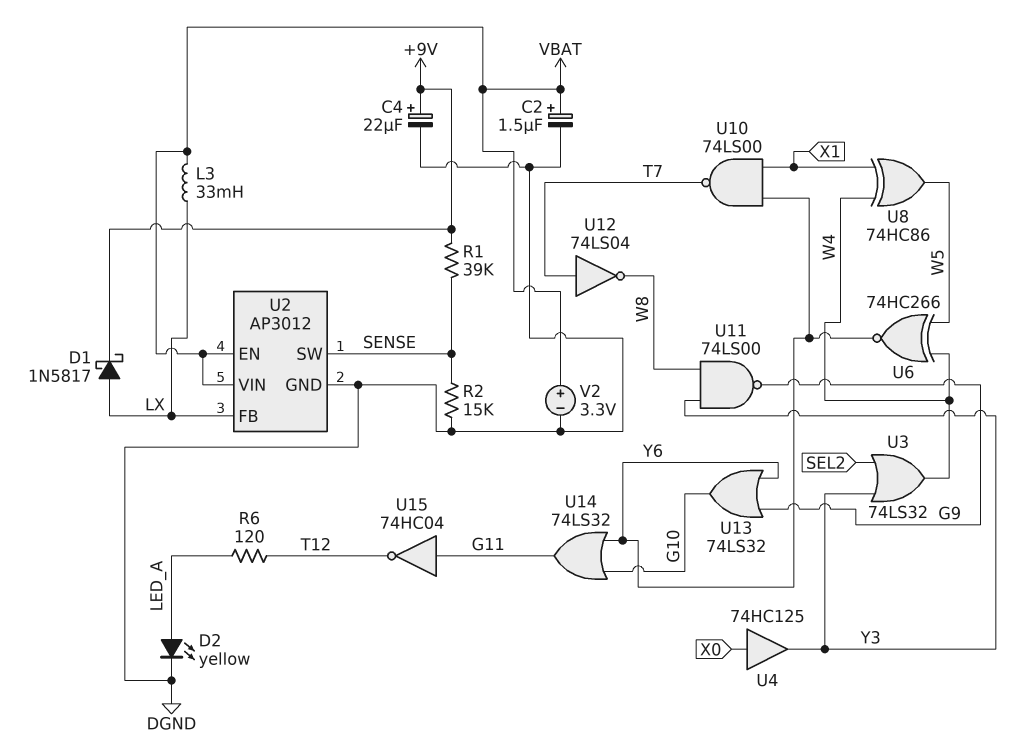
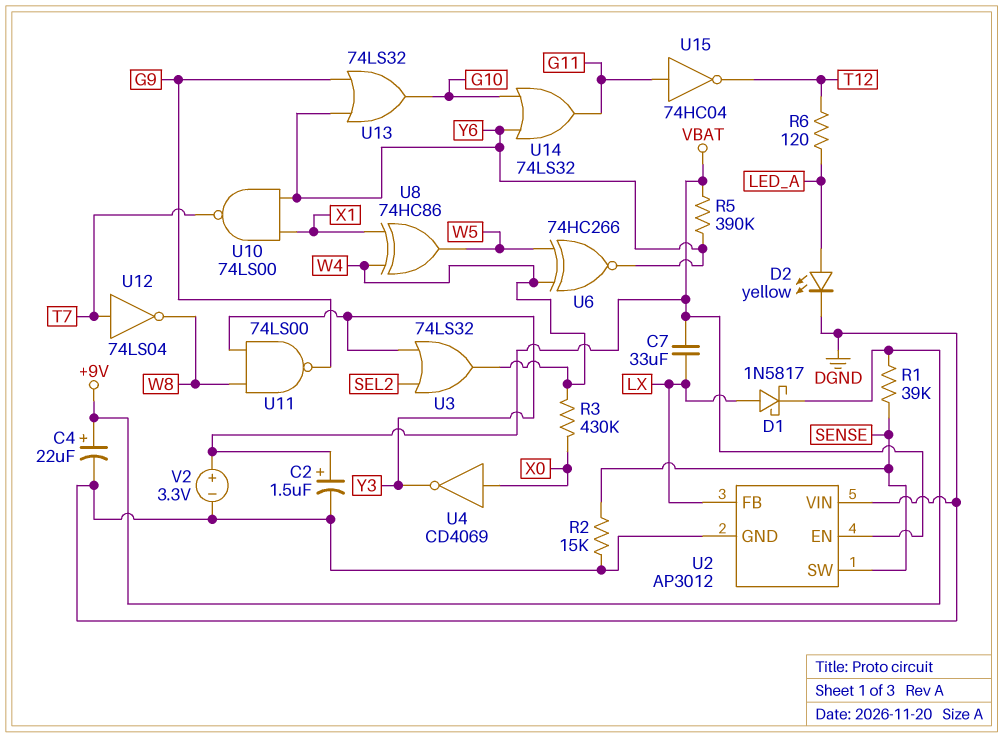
C7: none -> 33uF (LX, VBAT)
L3: 33mH (LX, VBAT) -> none
R3: none -> 430k (W4, X0)
R5: none -> 390k (VBAT, Y6)
U2 pin VIN: VBAT -> DGND
U4: buffer 74HC125 (in X0, out Y3) -> NOT CD4069 (in X0, out Y3)

